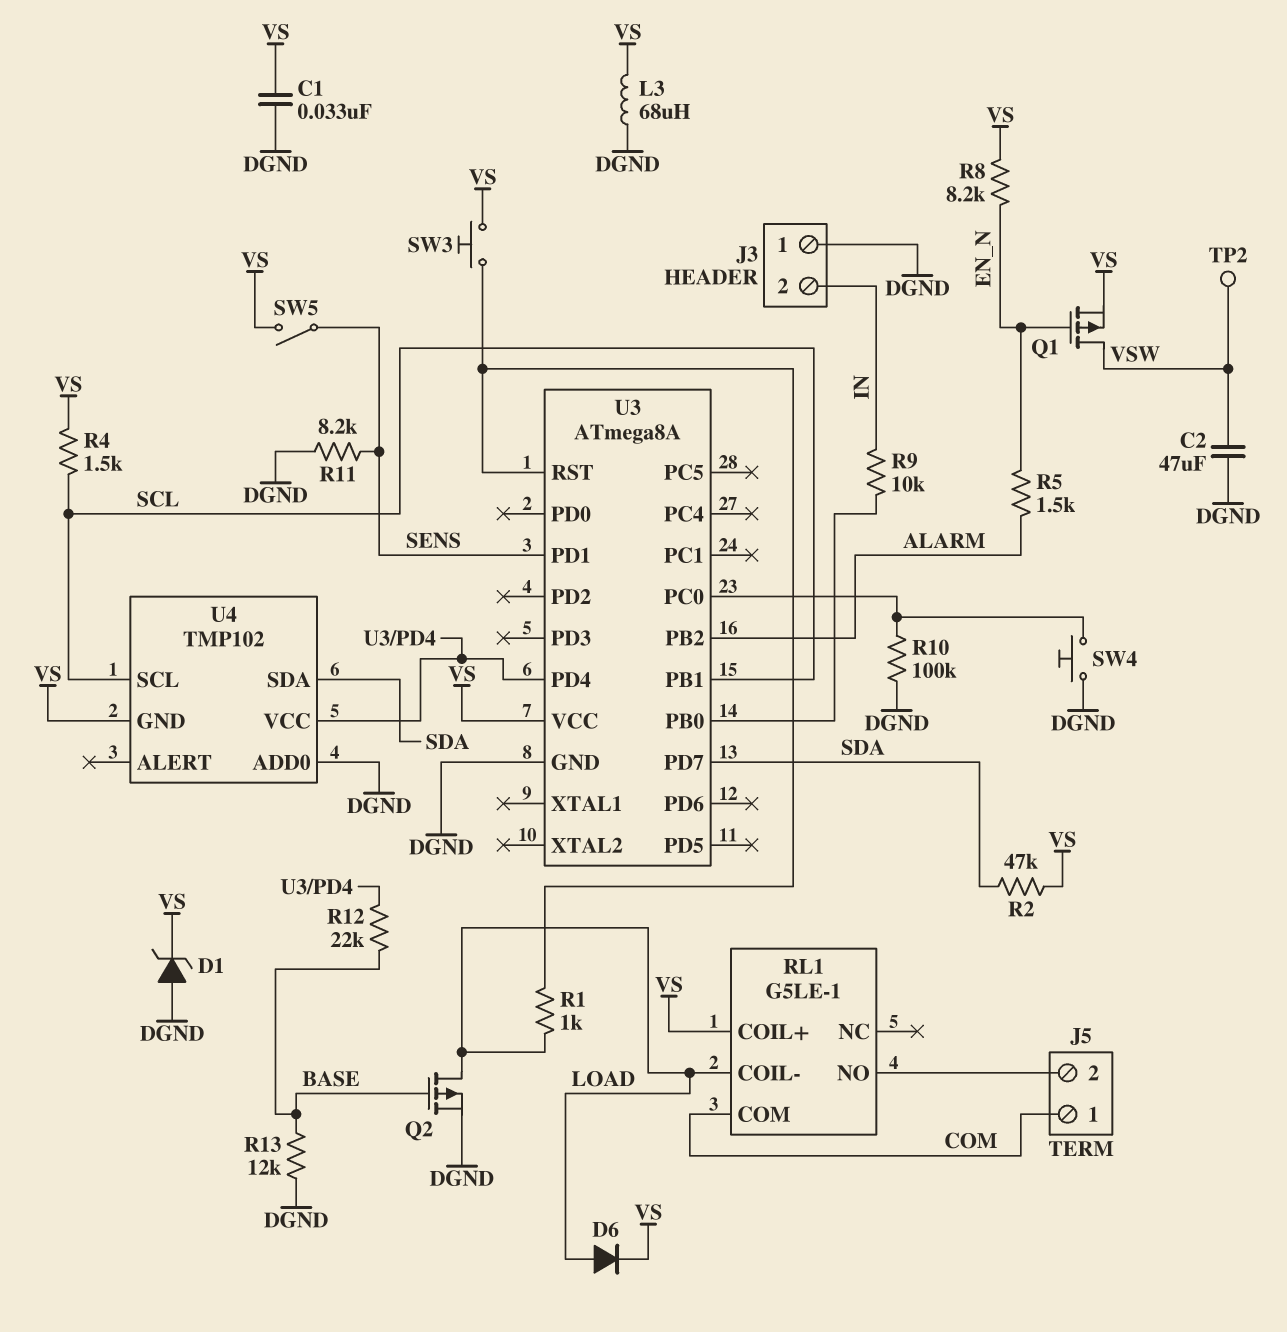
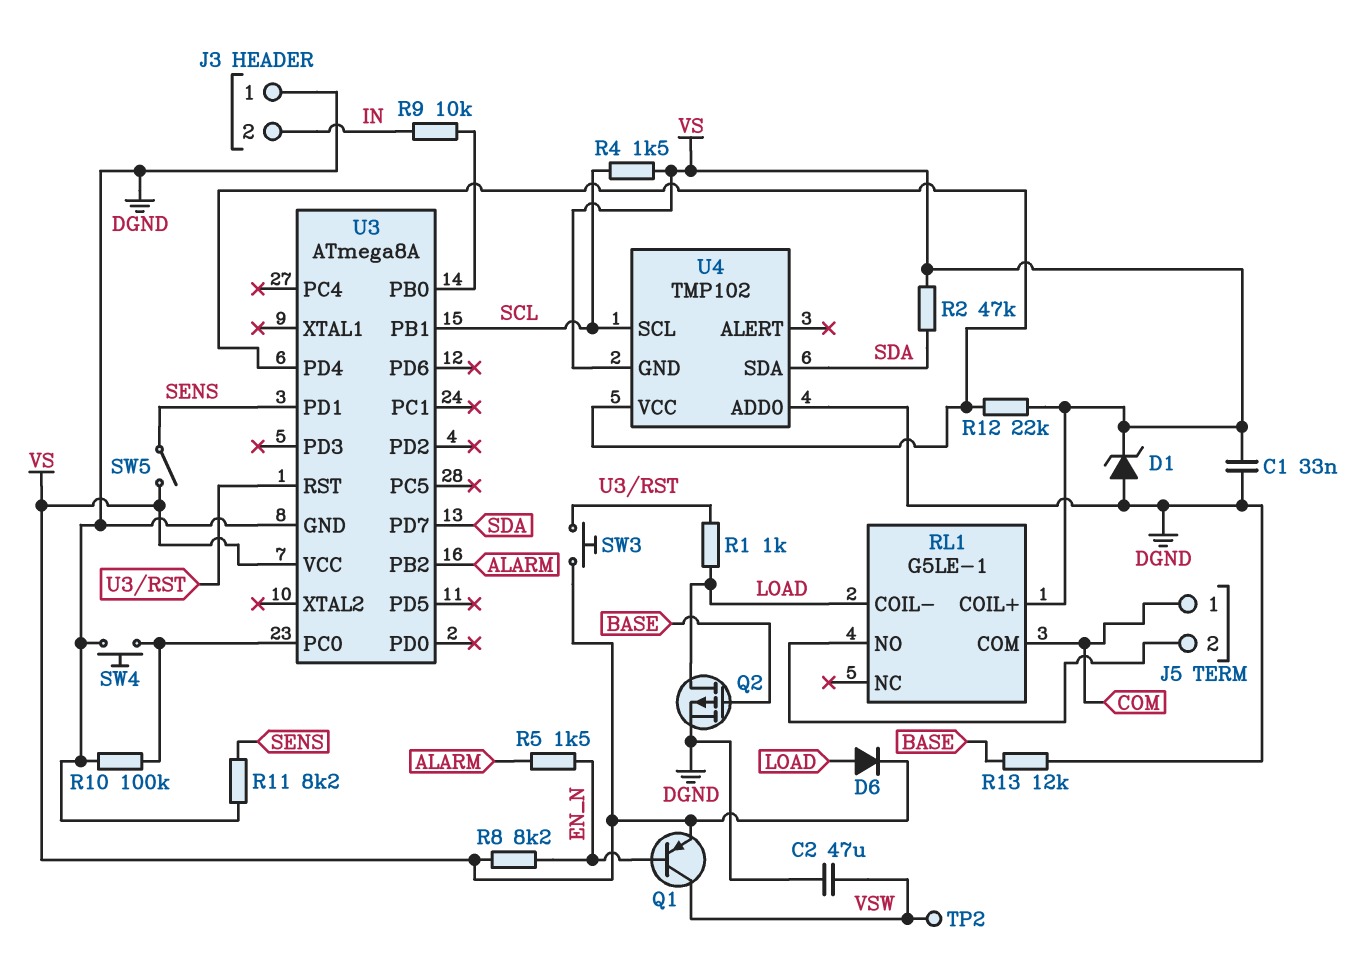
L3: 68uH (DGND, VS) -> none
Q1: PMOS (G EN_N, D VSW, S VS) -> PNP (B EN_N, C VSW, E VS)
R12: 22k (BASE, U3/PD4) -> 22k (U3/PD4, VS)

